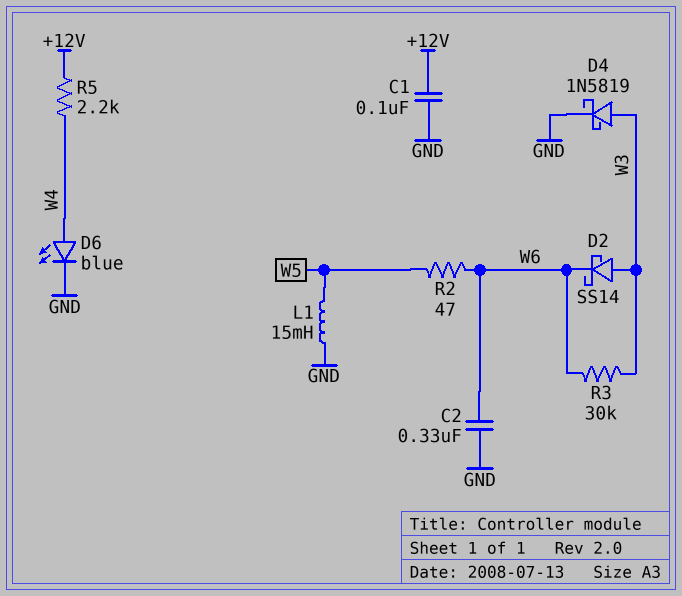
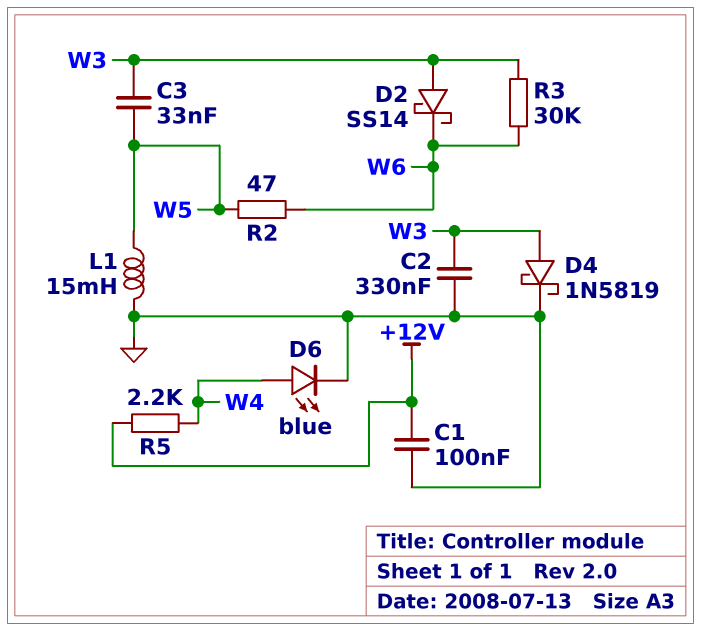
C2: 330nF (GND, W6) -> 330nF (GND, W3)
C3: none -> 33nF (W3, W5)

